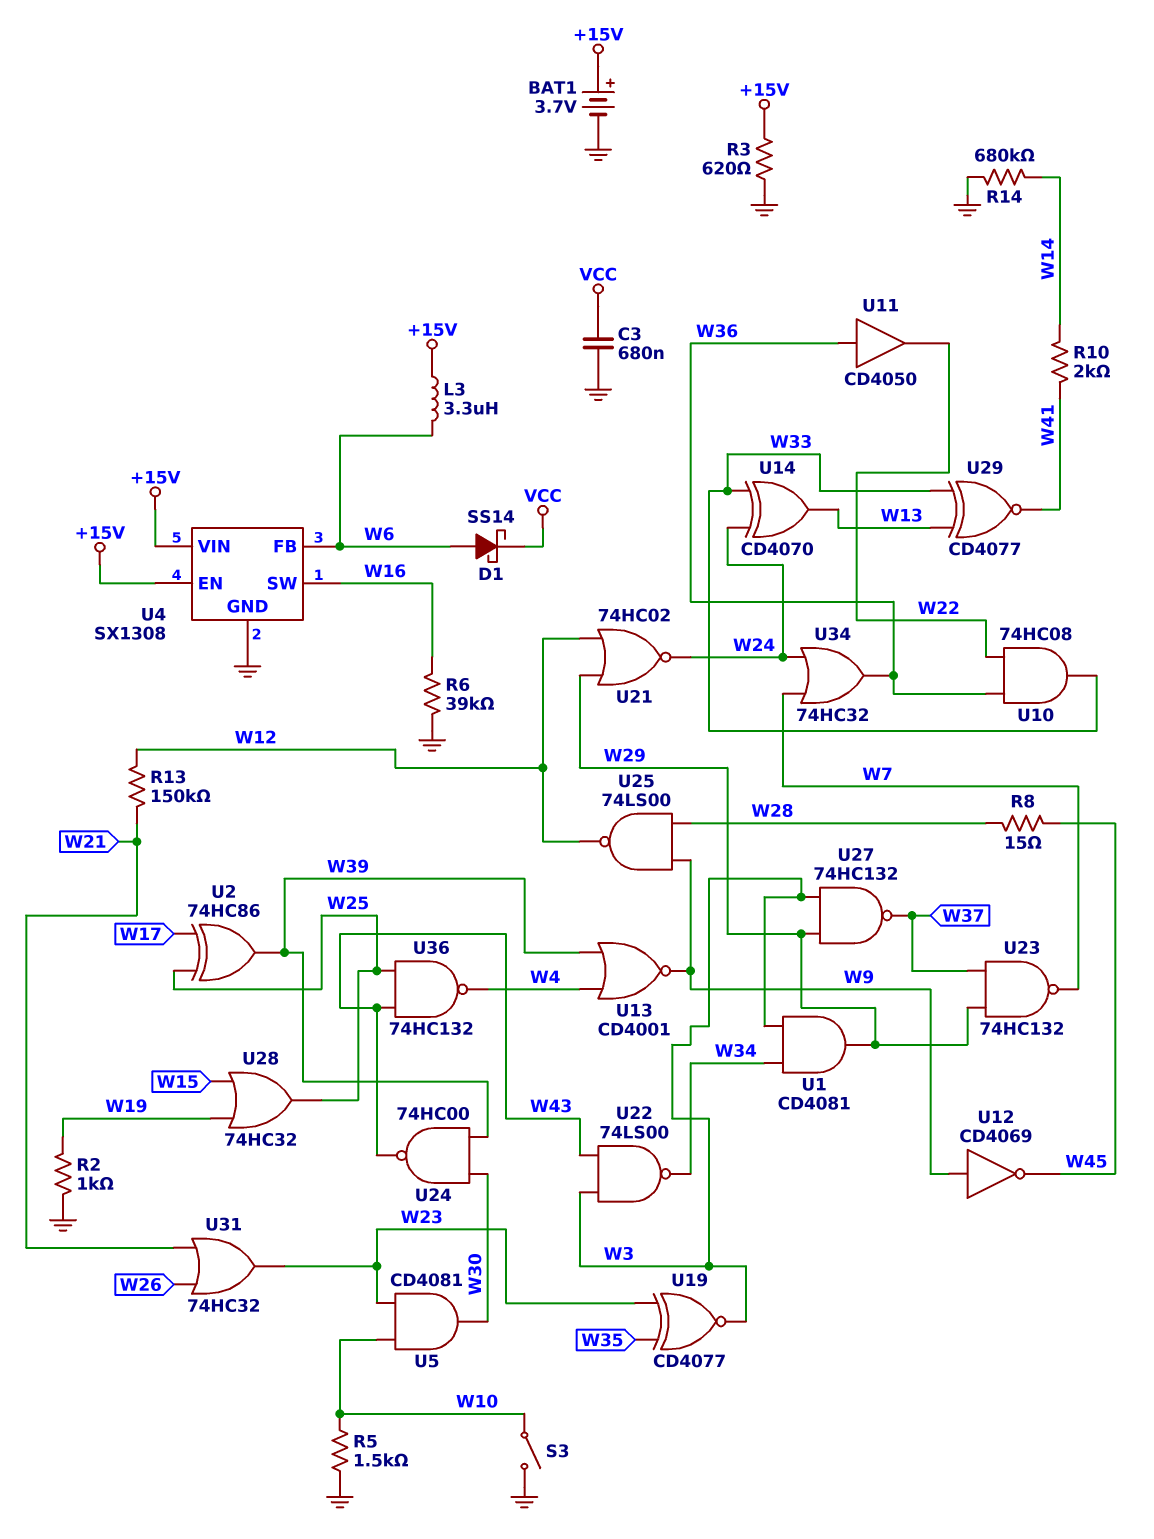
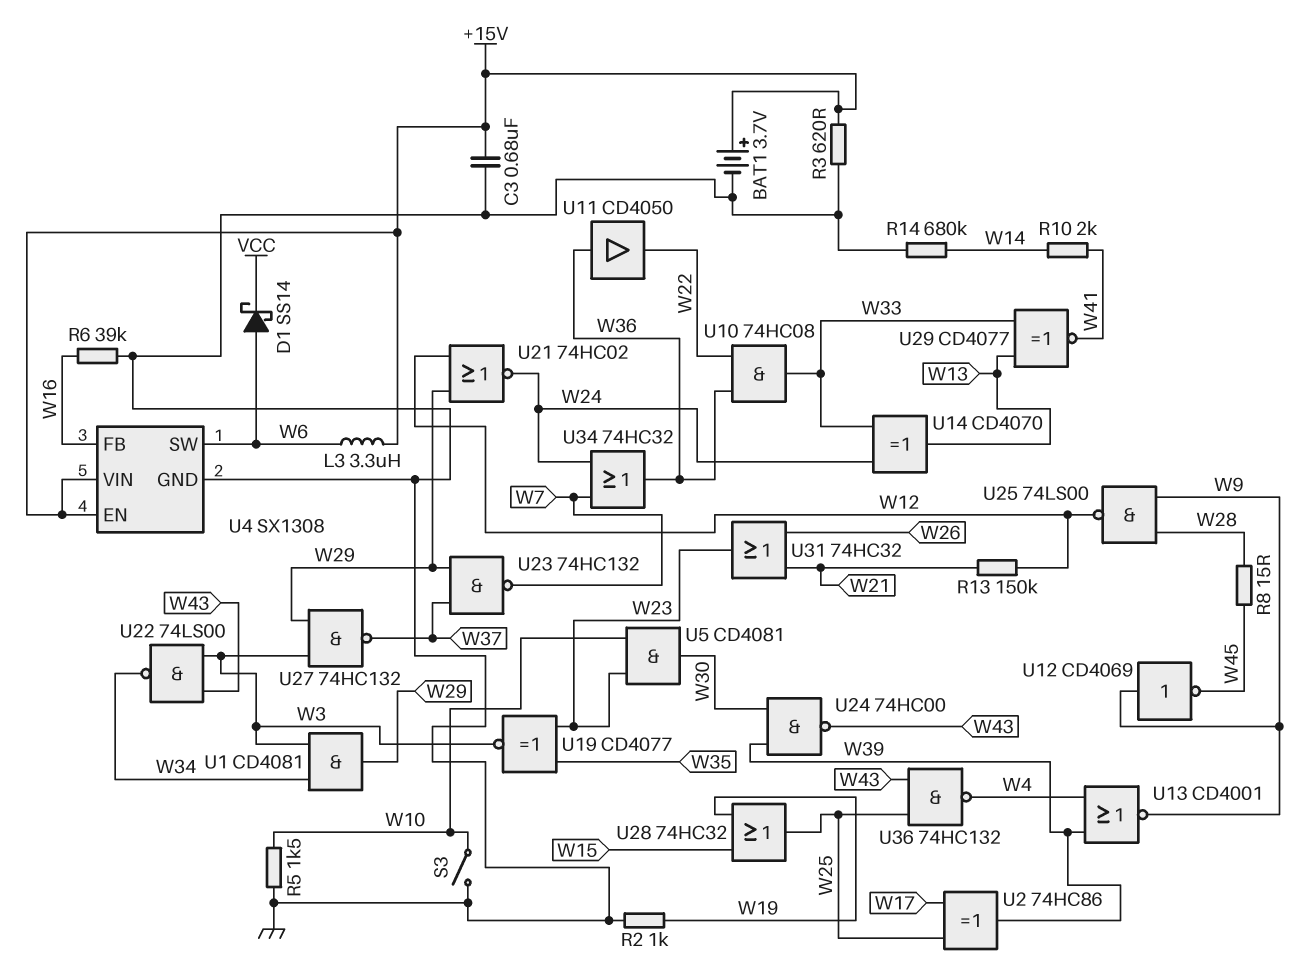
C3: 680nF (GND, VCC) -> 680nF (+15V, GND)
U4 pin FB: W6 -> W16
U4 pin SW: W16 -> W6

